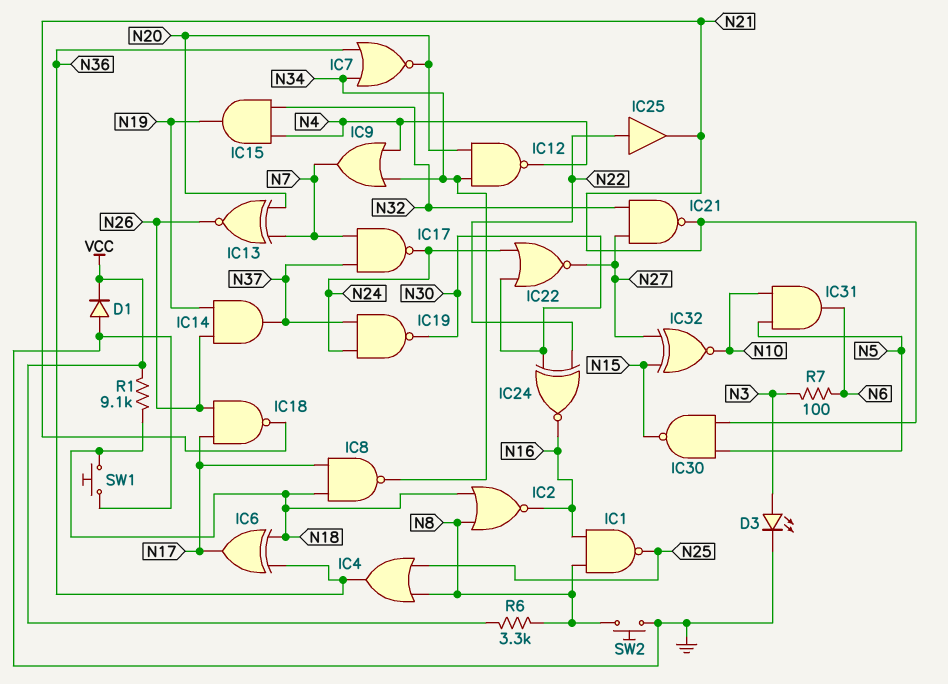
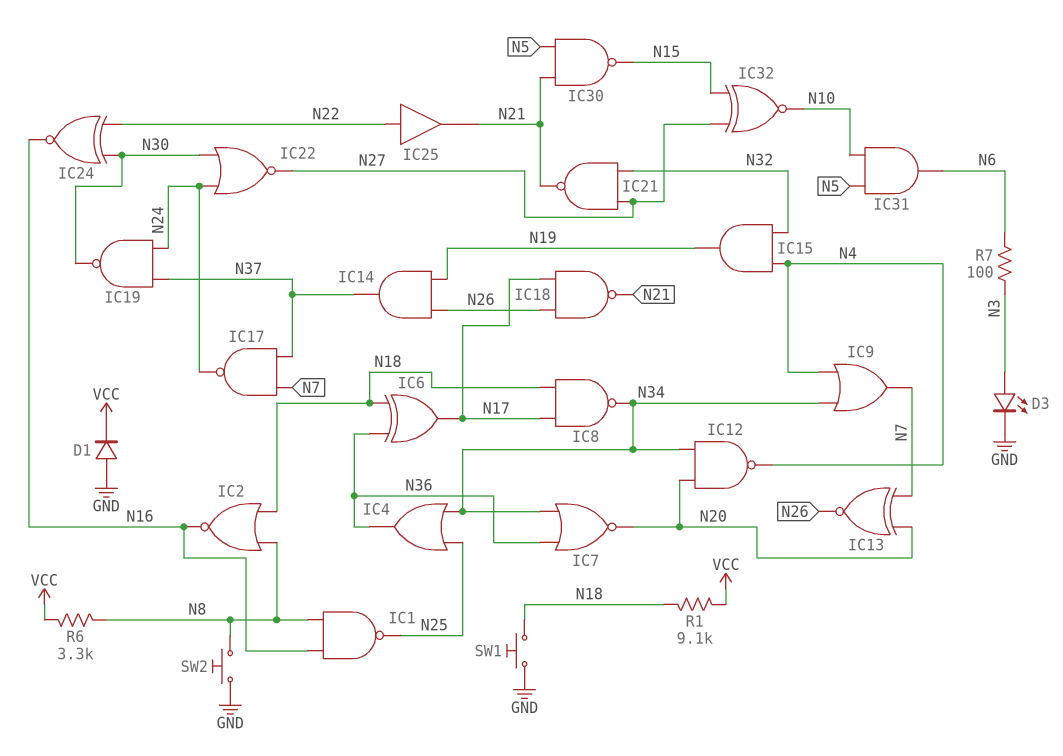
IC4: OR (in N8, in N25, out N36) -> OR (in N25, in N34, out N36)

